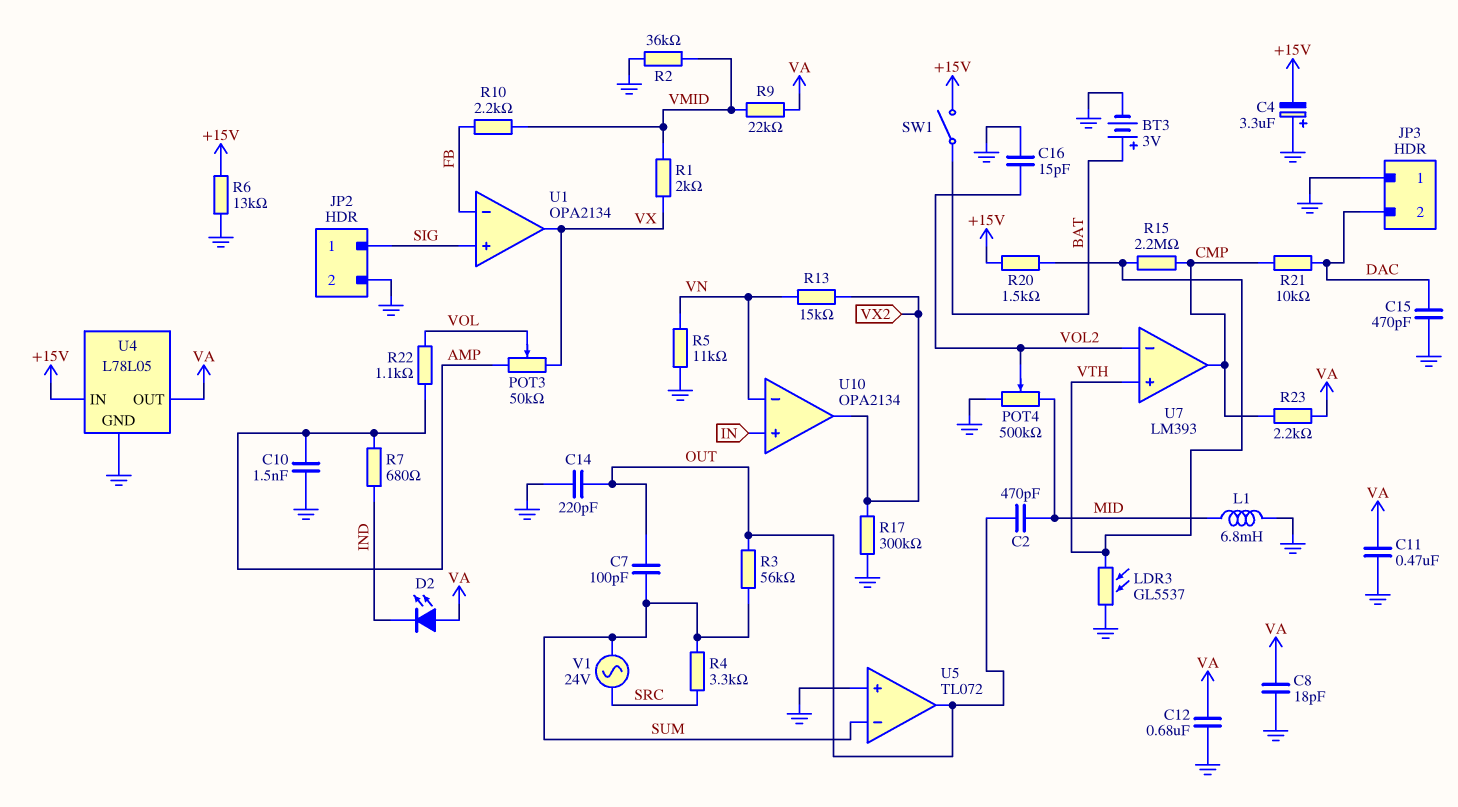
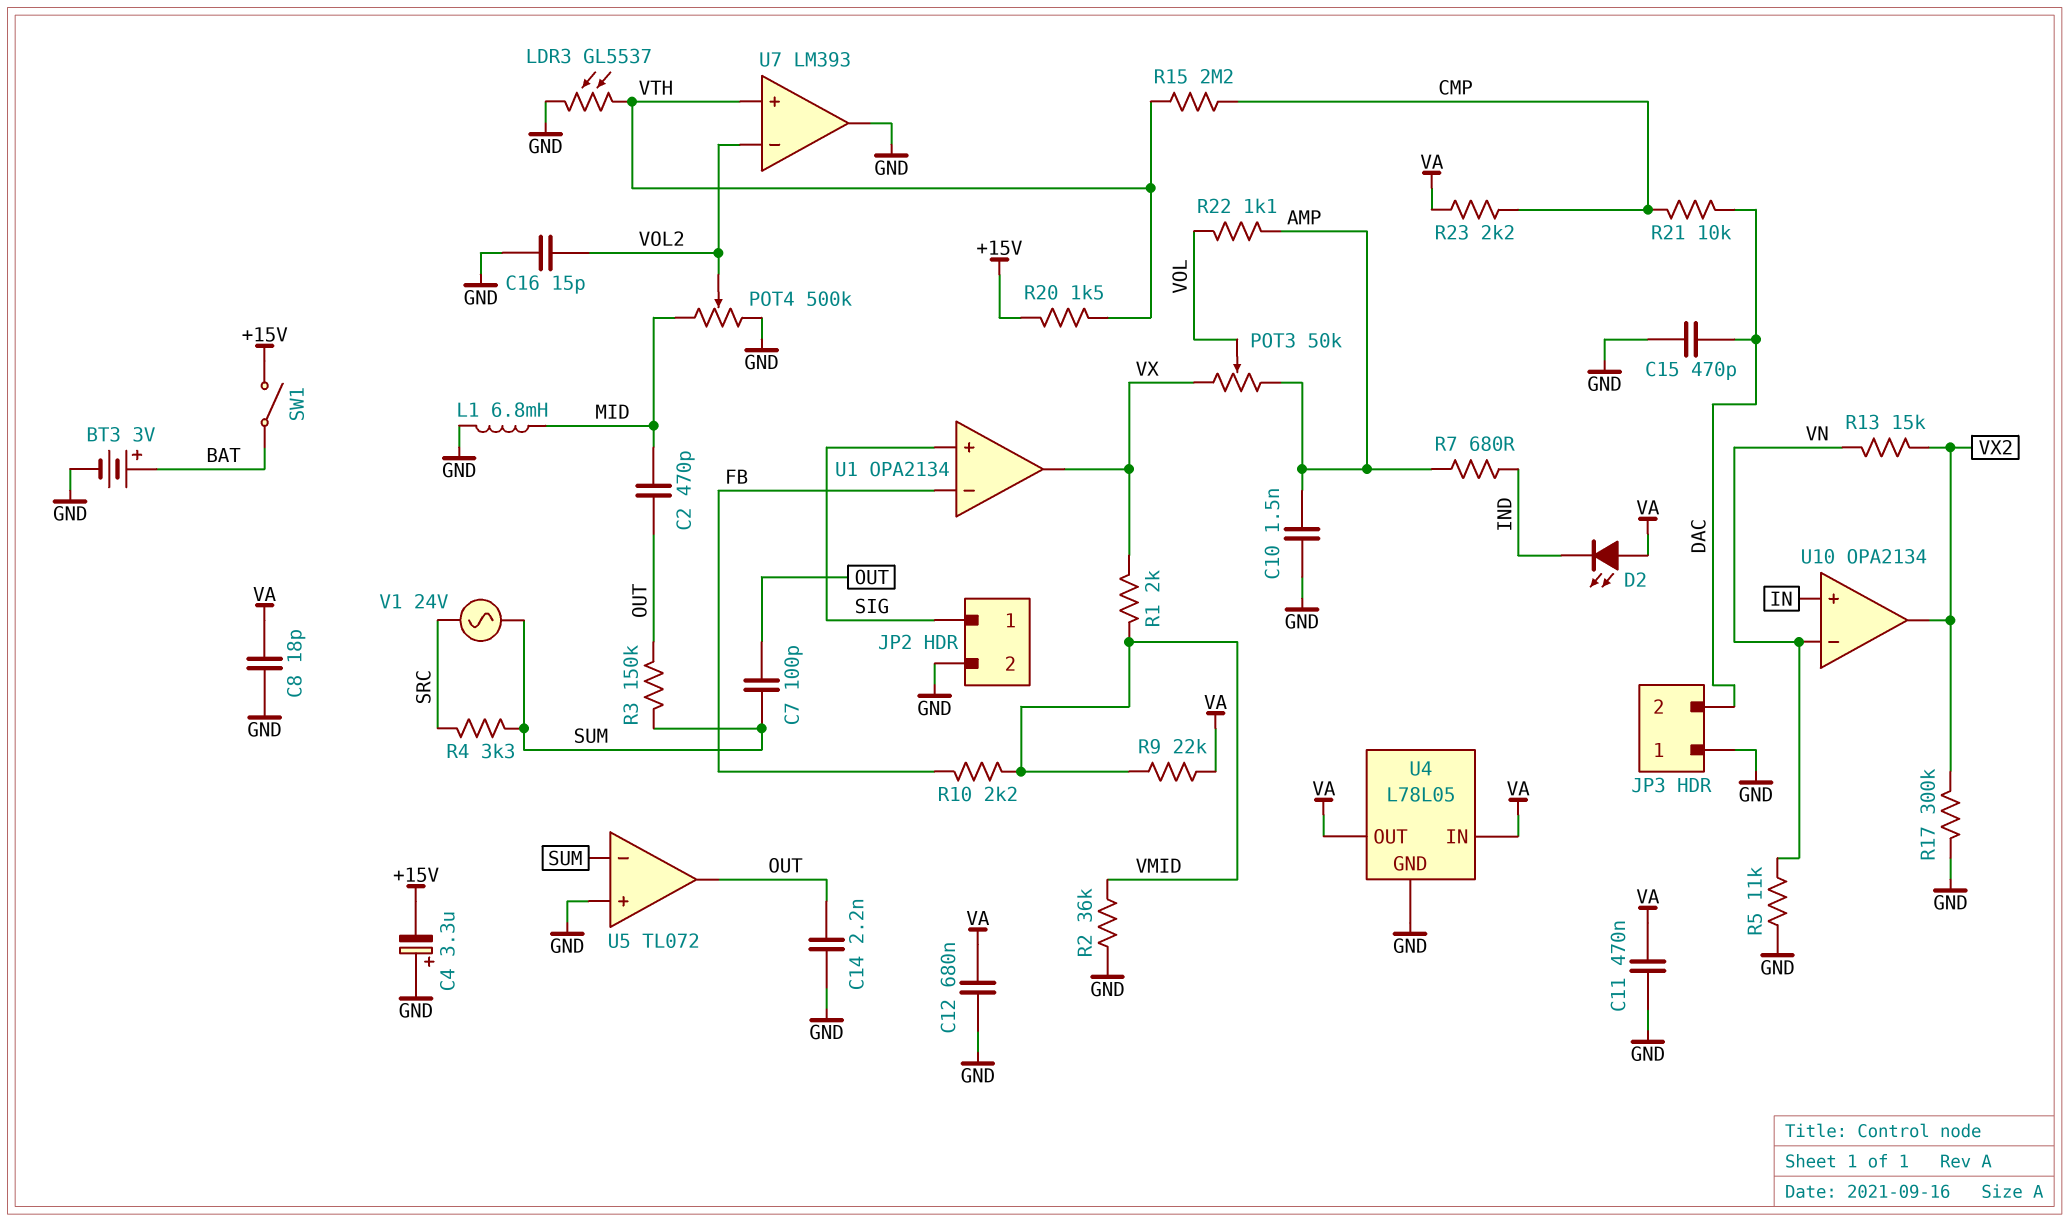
C14: 220pF (GND, OUT) -> 2.2nF (GND, OUT)
R3: 56k (OUT, SUM) -> 150k (OUT, SUM)
R6: 13k (+15V, GND) -> none
U4 pin IN: +15V -> VA
U7 pin out: CMP -> GND

